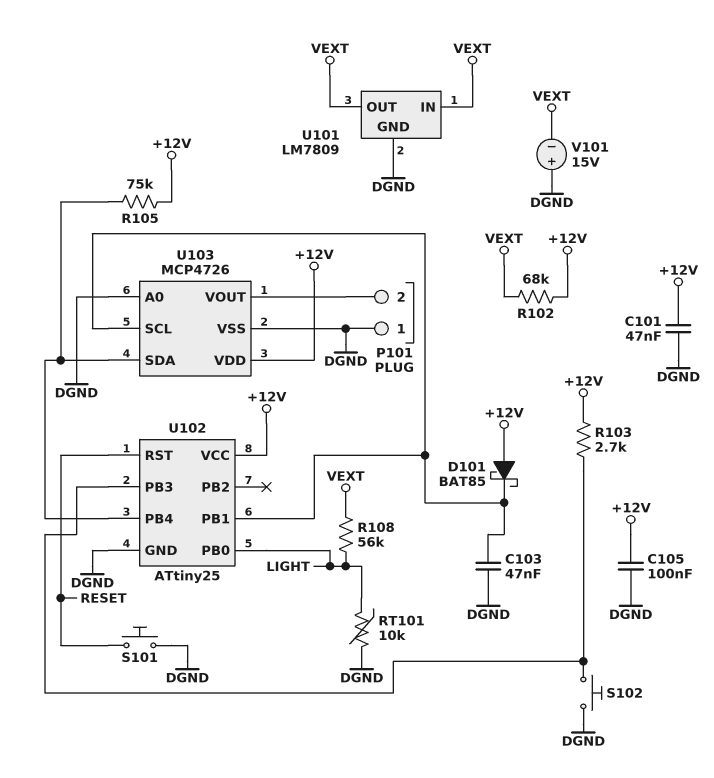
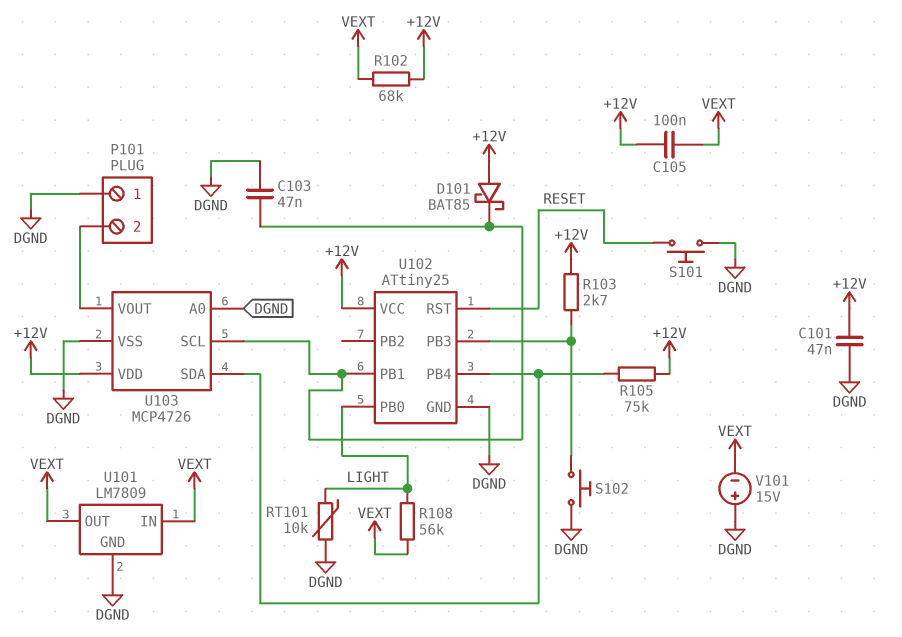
C105: 100nF (+12V, DGND) -> 100nF (+12V, VEXT)

